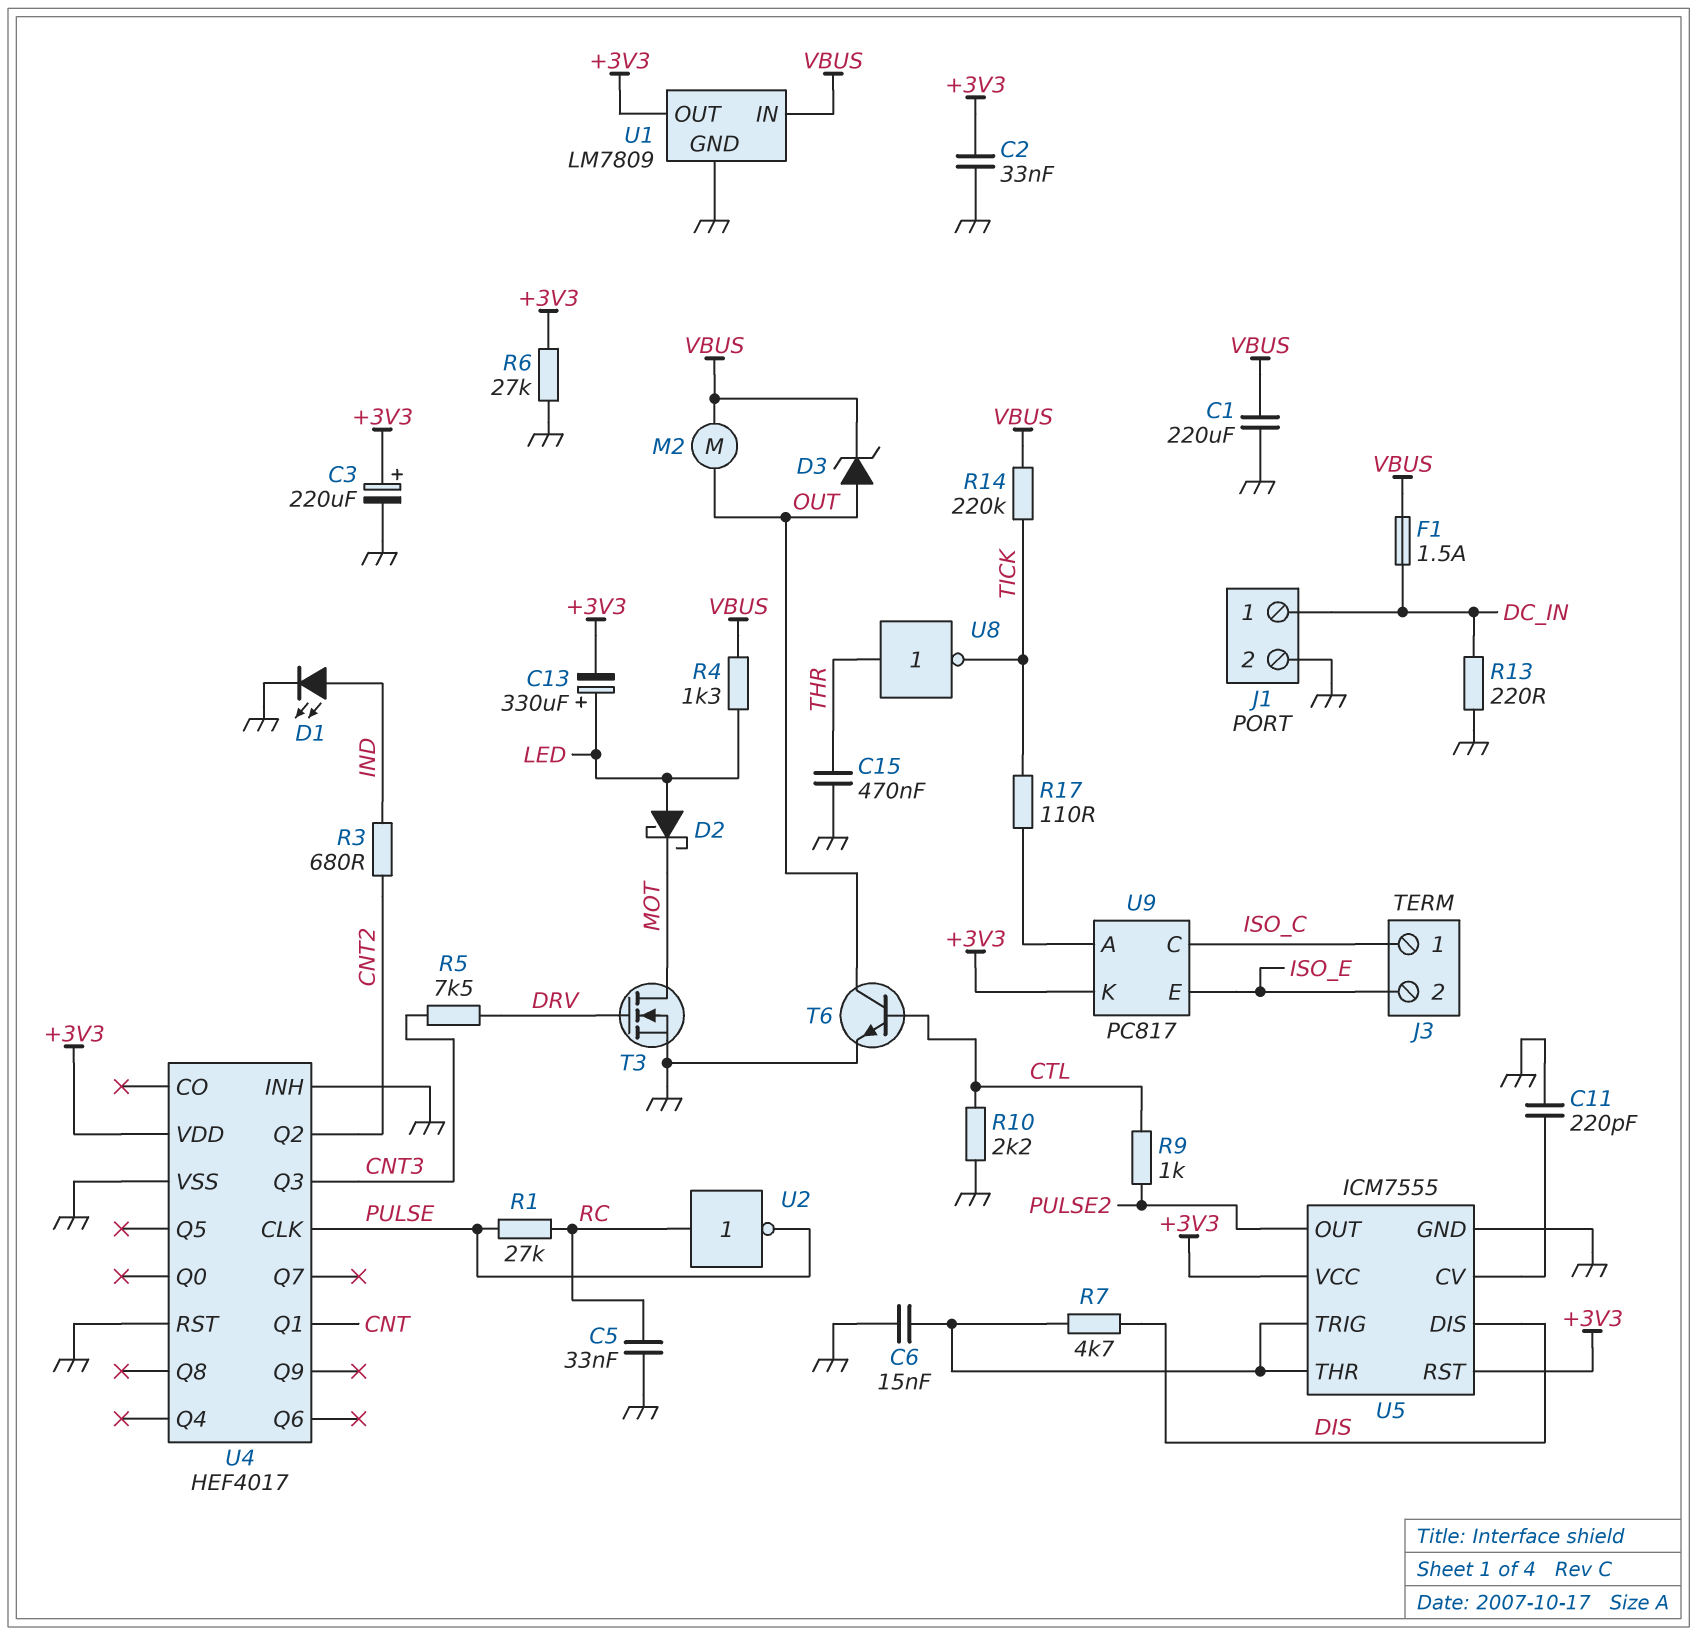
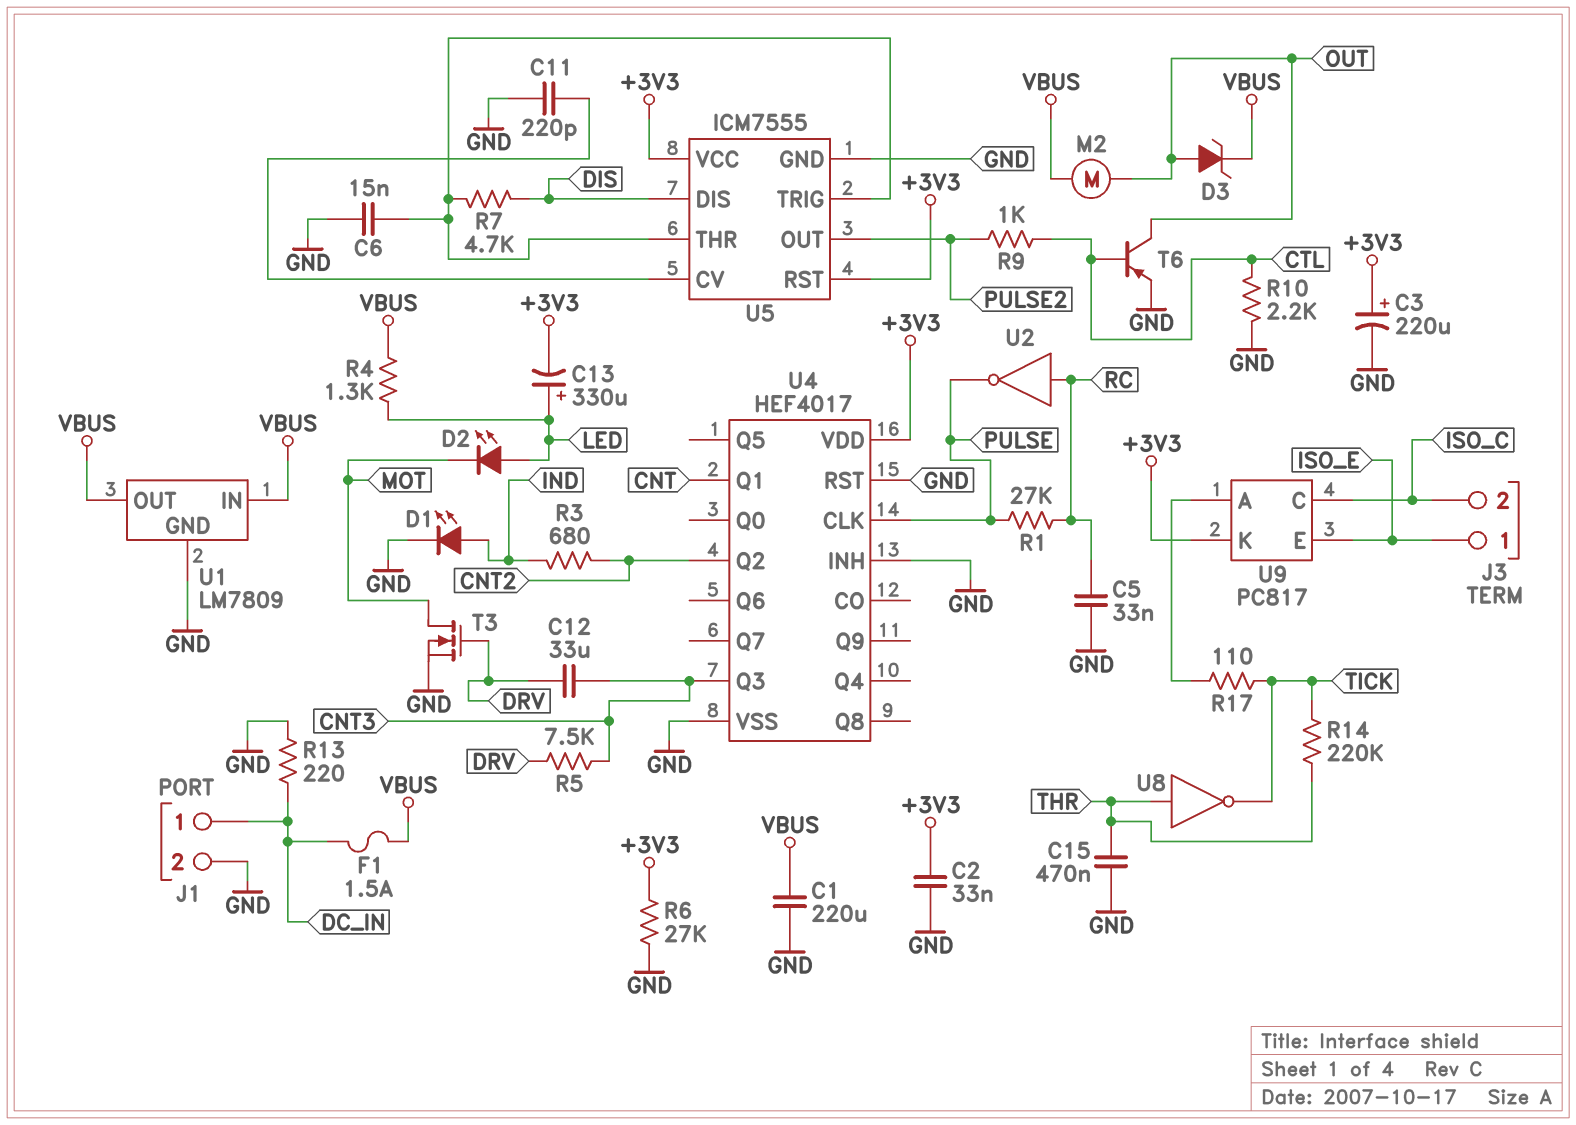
C12: none -> 33uF (CNT3, DRV)
D2: schottky (A LED, K MOT) -> LED (A LED, K MOT)
J3 pin 1: ISO_C -> ISO_E
J3 pin 2: ISO_E -> ISO_C
R14: 220k (TICK, VBUS) -> 220k (THR, TICK)
T6: NPN (B CTL, C OUT, E GND) -> PNP (B CTL, C OUT, E GND)
U1 pin OUT: +3V3 -> VBUS

